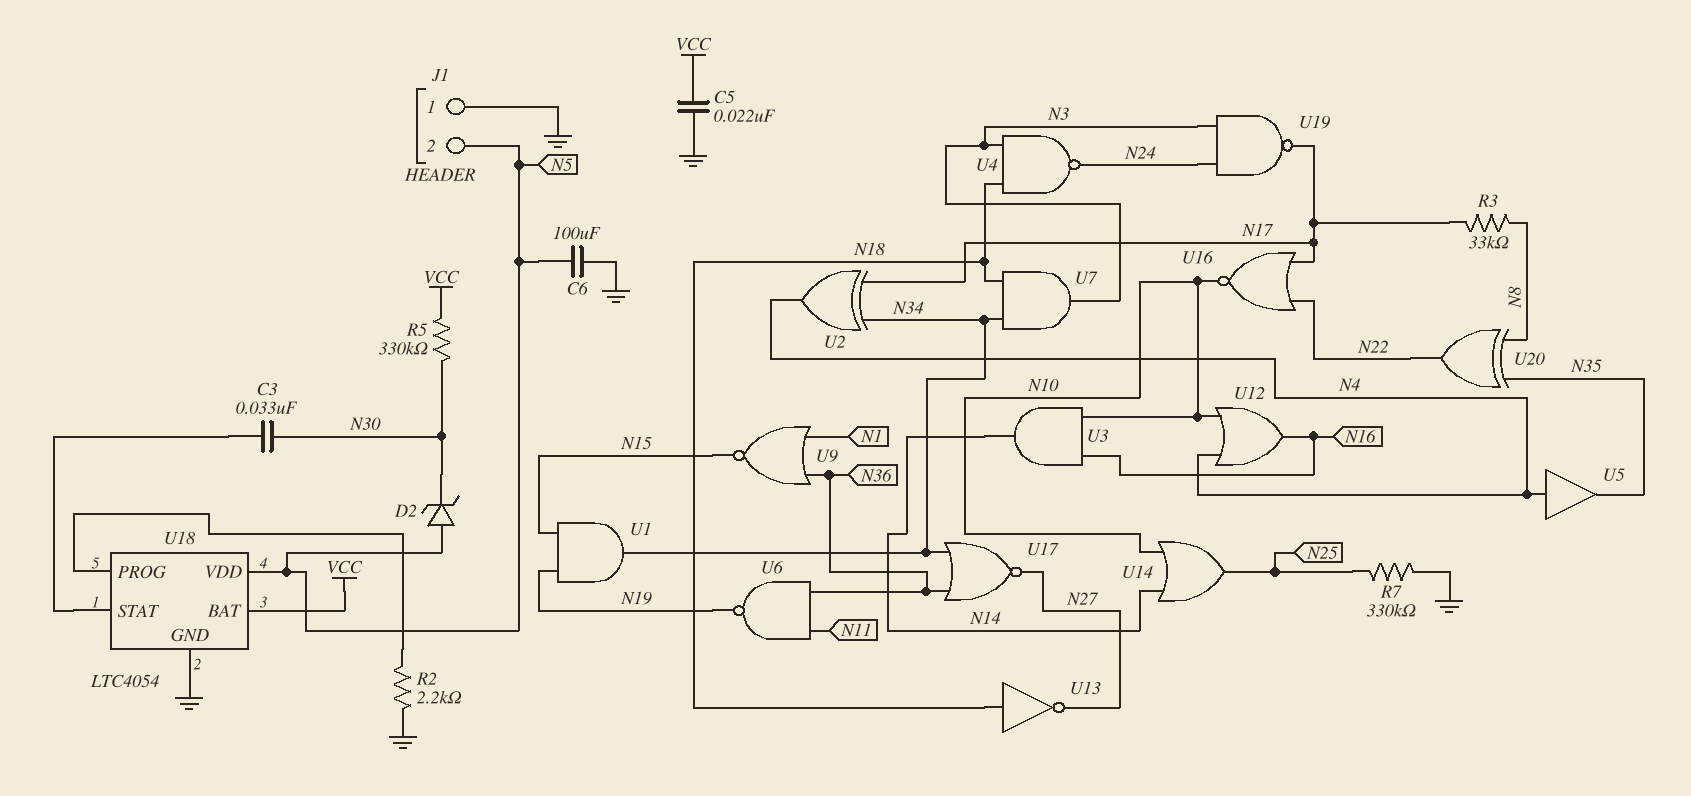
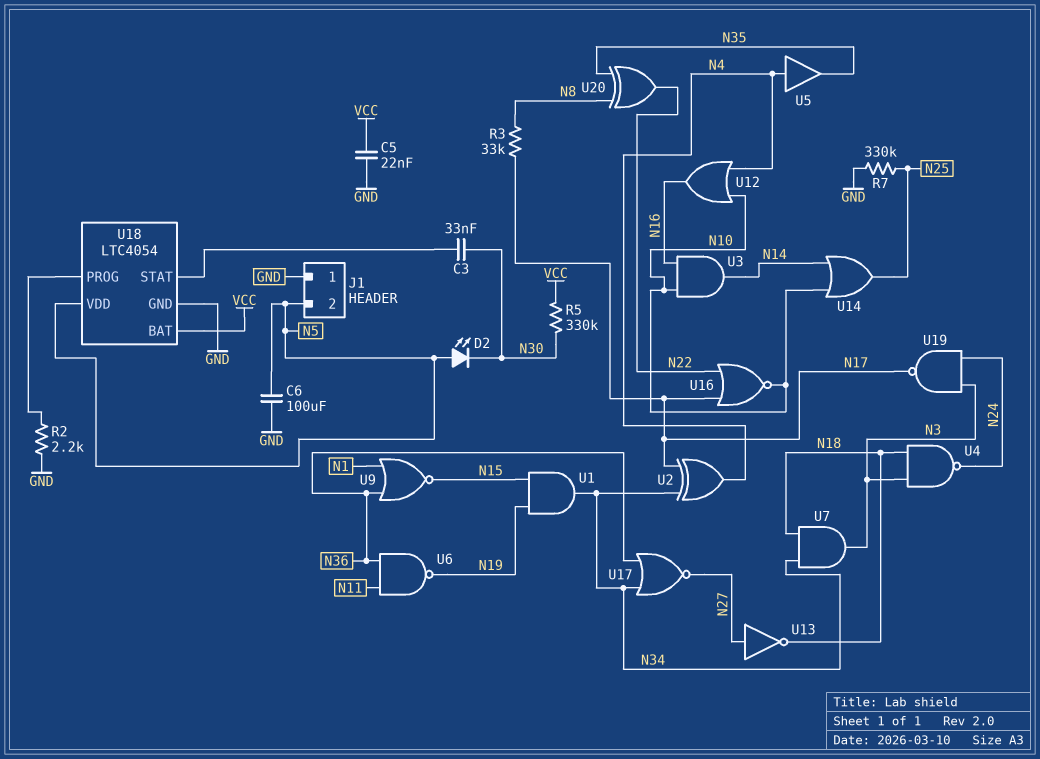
D2: zener (A N5, K N30) -> LED (A N5, K N30)
U13: NOT (in N18, out N27) -> NOT (in N27, out N18)

